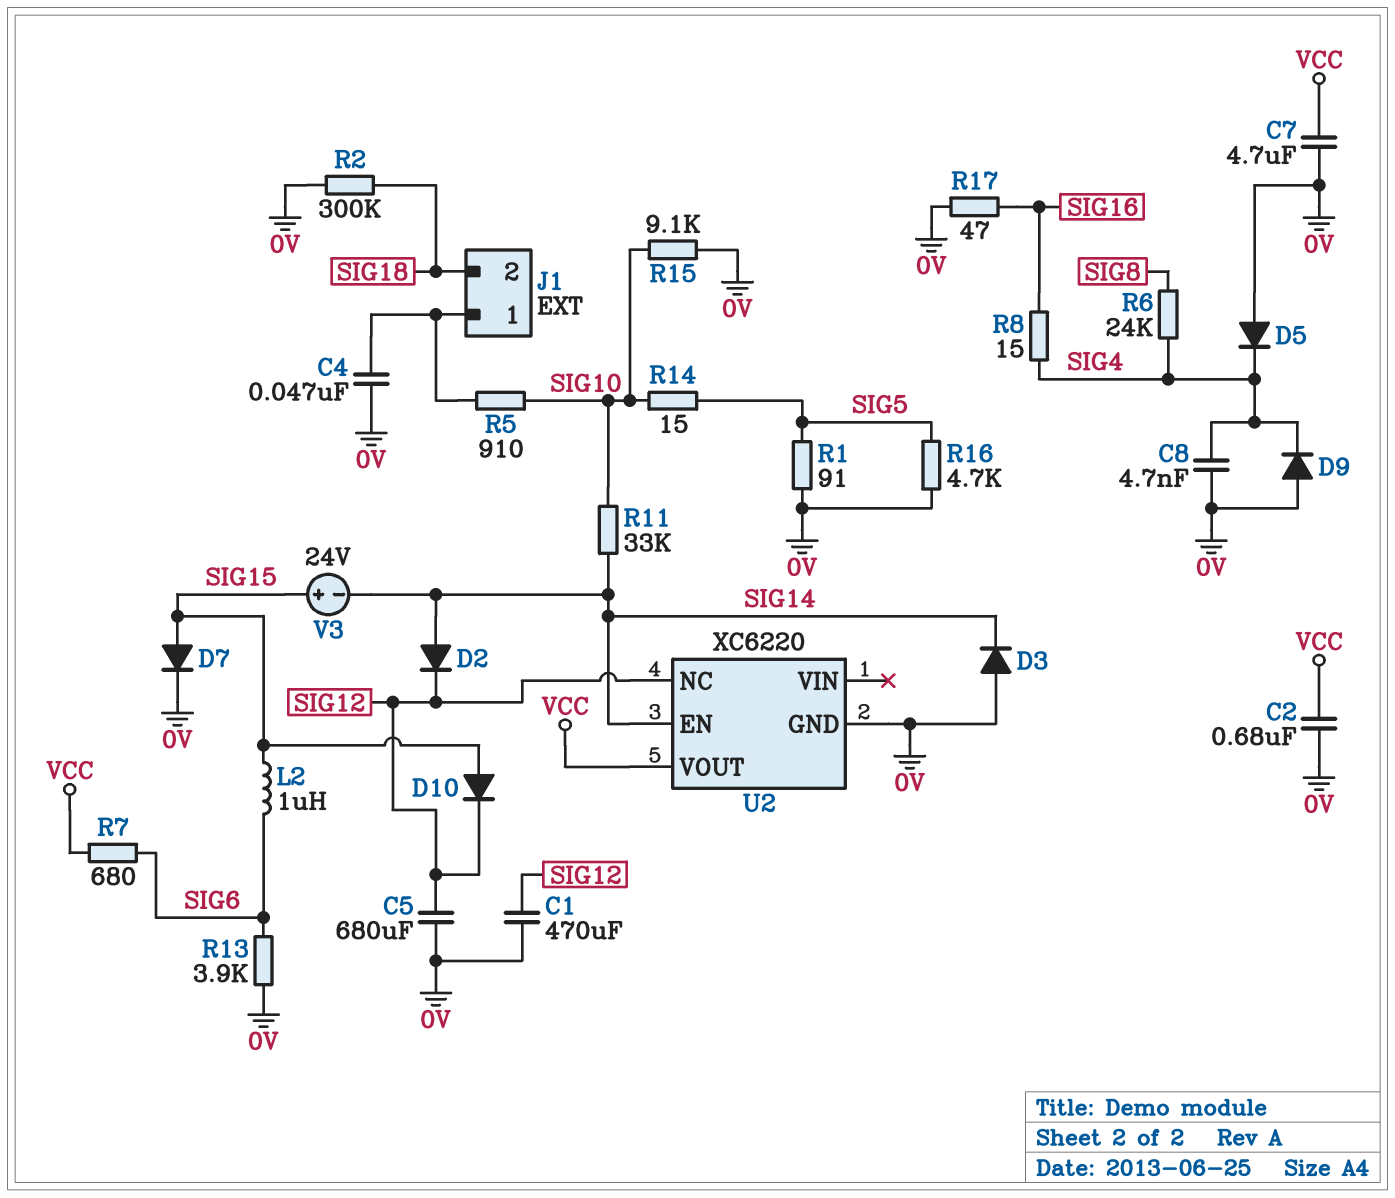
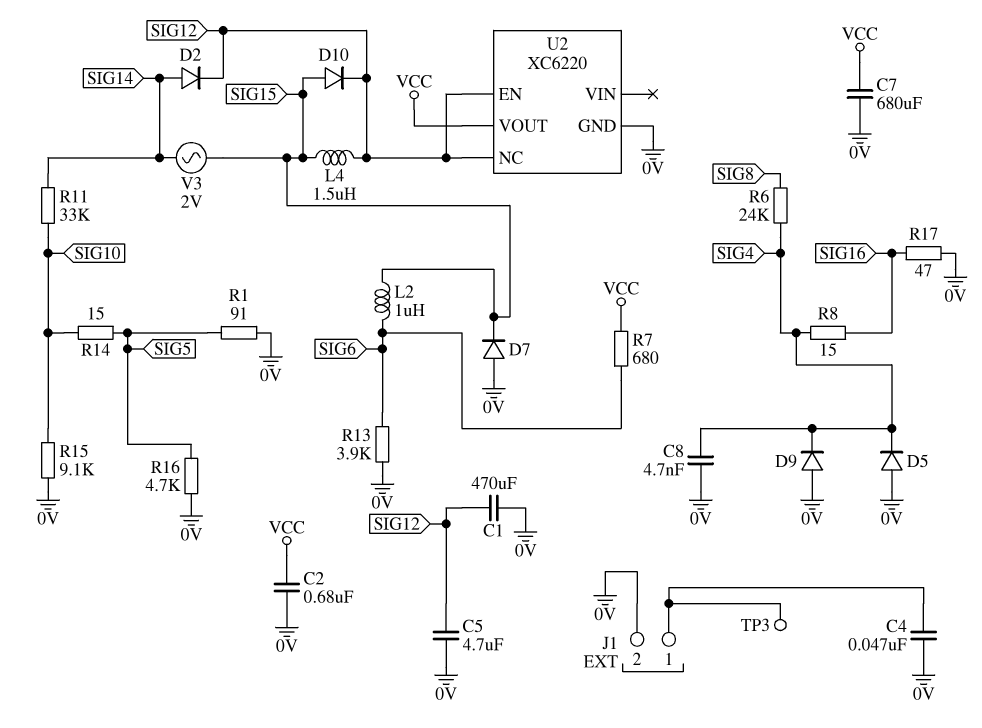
C5: 680uF (0V, SIG12) -> 4.7uF (0V, SIG12)
C7: 4.7uF (0V, VCC) -> 680uF (0V, VCC)
D3: diode (A 0V, K SIG14) -> none
D7: diode (A SIG15, K 0V) -> diode (A 0V, K SIG15)
J1 pin 2: SIG18 -> 0V
L4: none -> 1.5uH (SIG12, SIG15)
R2: 300k (0V, SIG18) -> none
R5: 910 (J1/1, SIG10) -> none
TP3: none -> test point (J1/1)
U2 pin EN: SIG14 -> SIG12
V3: 24V (plus SIG15, minus SIG14) -> AC 2V (SIG14, SIG15)

